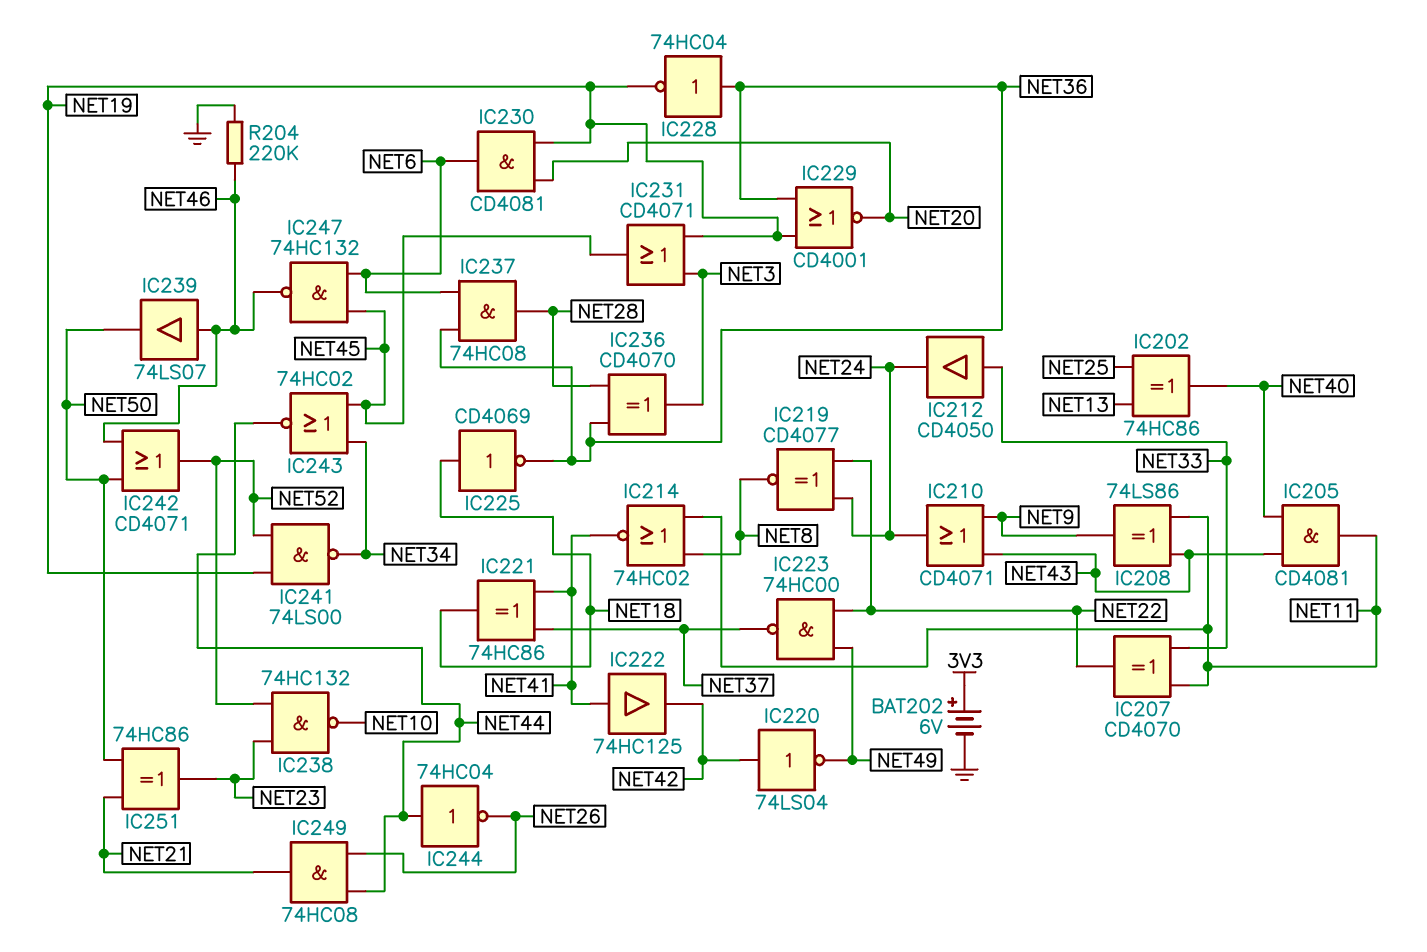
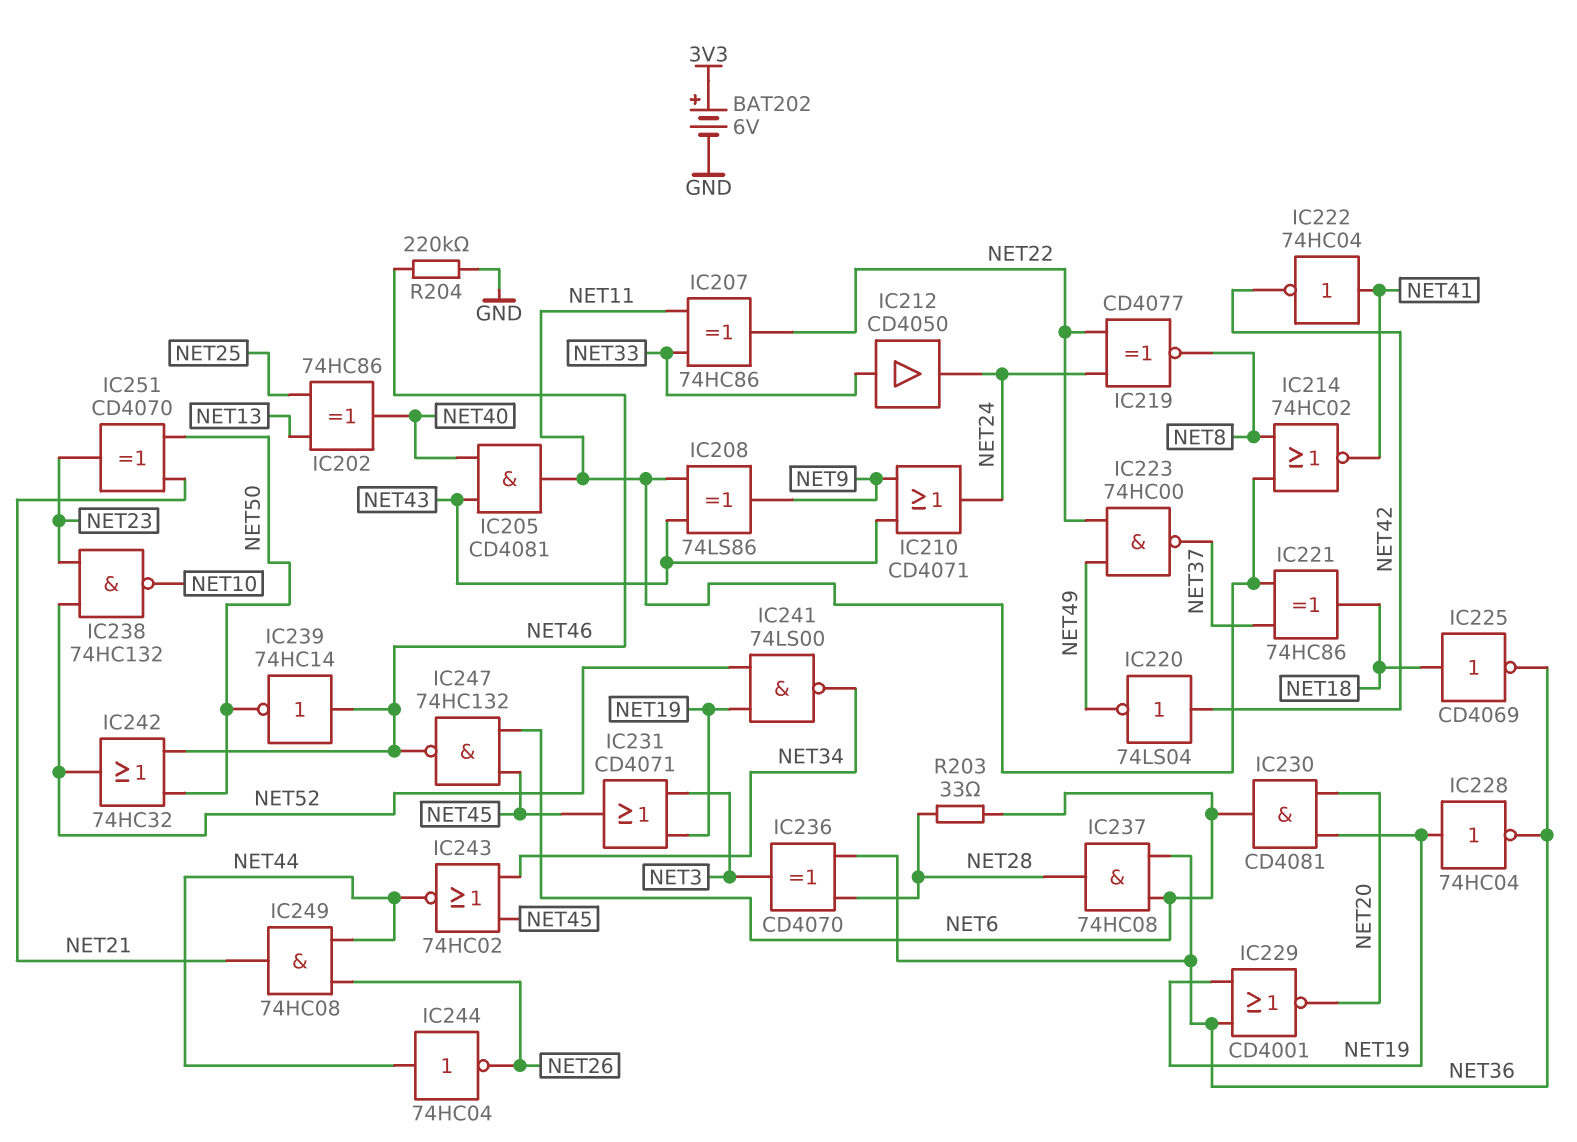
IC207: XOR CD4070 (in NET11, in NET33, out NET22) -> XOR 74HC86 (in NET11, in NET33, out NET22)
IC221: XOR 74HC86 (in NET37, in NET41, out NET18) -> XOR 74HC86 (in NET11, in NET37, out NET18)
IC222: buffer 74HC125 (in NET41, out NET42) -> NOT 74HC04 (in NET41, out NET42)
IC228: NOT 74HC04 (in NET36, out NET19) -> NOT 74HC04 (in NET19, out NET36)
IC239: buffer 74LS07 (in NET46, out NET50) -> NOT 74HC14 (in NET46, out NET50)
IC242: OR CD4071 (in NET46, in NET50, out NET52) -> OR 74HC32 (in NET46, in NET50, out NET52)
IC251: XOR 74HC86 (in NET21, in NET50, out NET23) -> XOR CD4070 (in NET21, in NET50, out NET23)
R203: none -> 33 (NET6, NET28)

